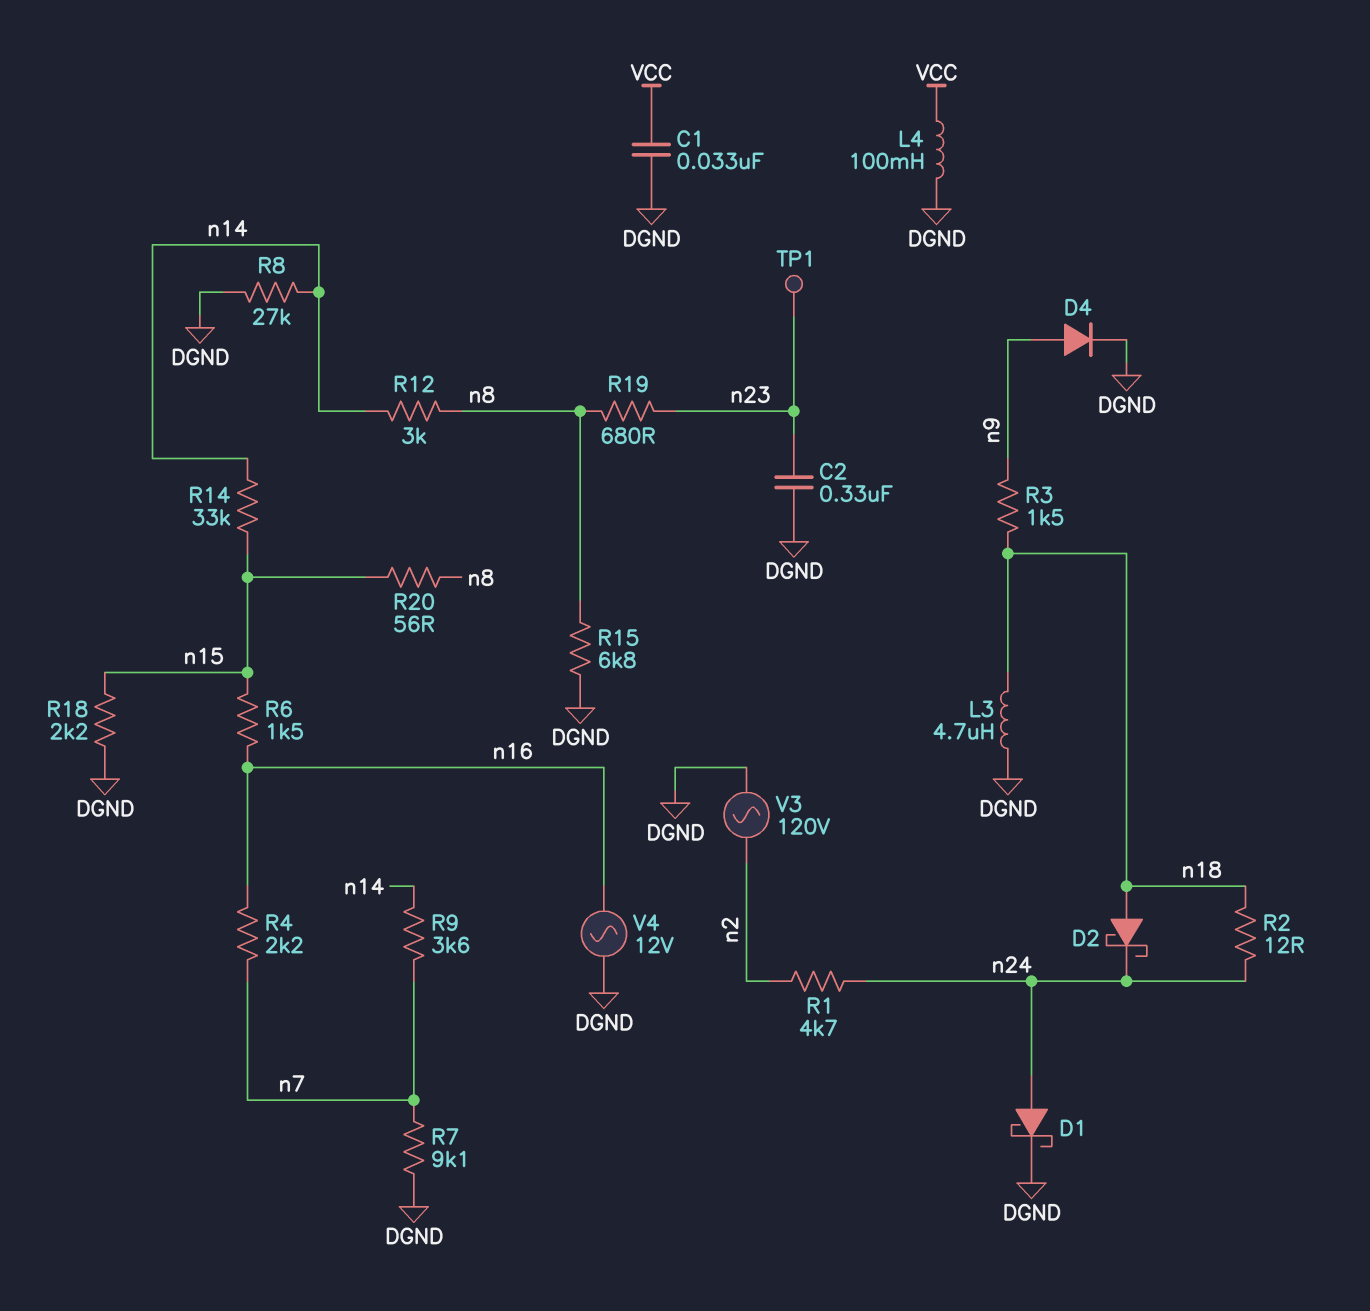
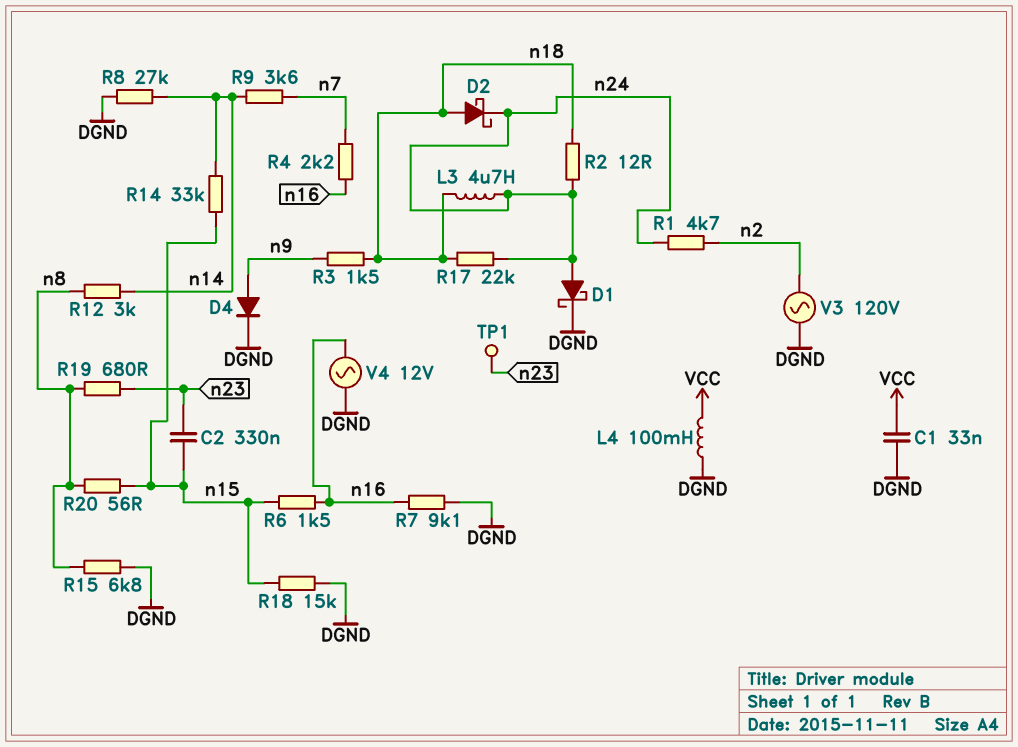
C2: 330nF (DGND, n23) -> 330nF (n15, n23)
L3: 4.7uH (DGND, n18) -> 4.7uH (n18, n24)
R7: 9.1k (DGND, n7) -> 9.1k (DGND, n16)
R17: none -> 22k (n18, n24)
R18: 2.2k (DGND, n15) -> 15k (DGND, n15)

